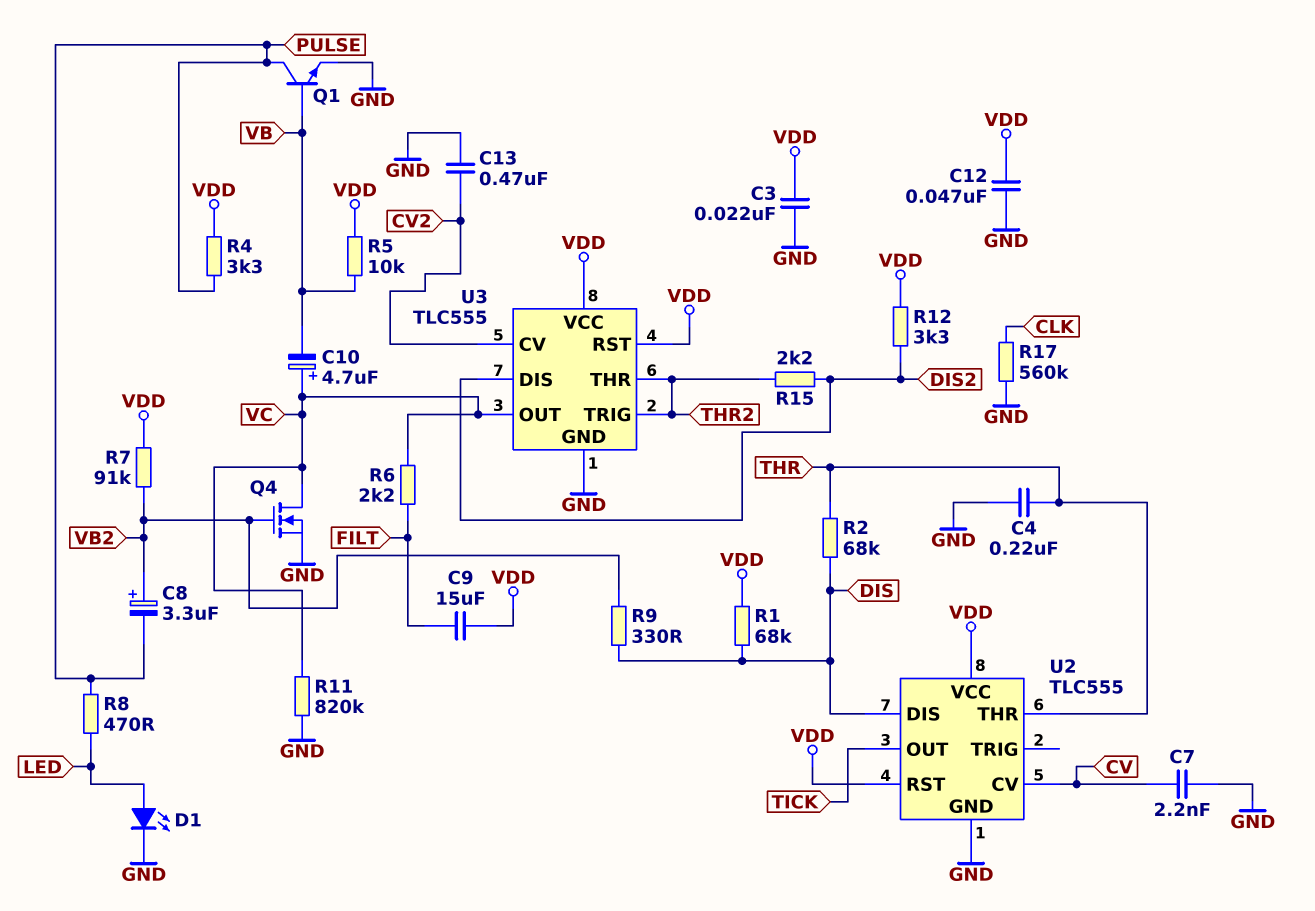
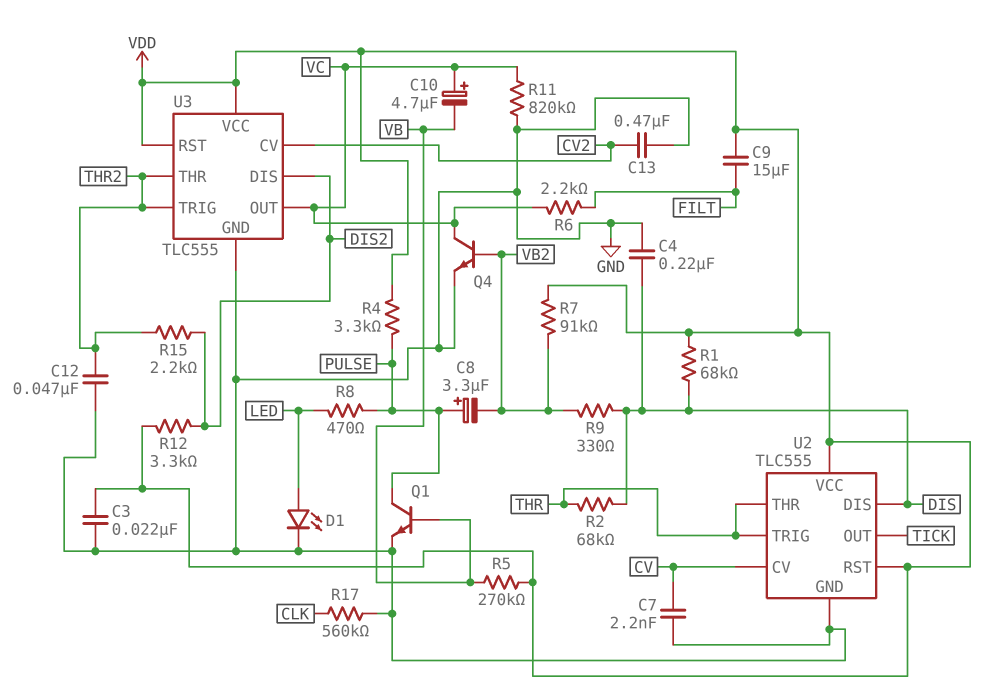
C4: 220nF (GND, THR) -> 220nF (DIS, GND)
C8: 3.3uF (plus VB2, minus PULSE) -> 3.3uF (plus PULSE, minus VB2)
C12: 47nF (GND, VDD) -> 47nF (GND, THR2)
Q4: NMOS (G VB2, D VC, S GND) -> NPN (B VB2, C VC, E GND)
R5: 10k (VB, VDD) -> 270k (VB, VDD)
U2 pin TRIG: none -> THR

